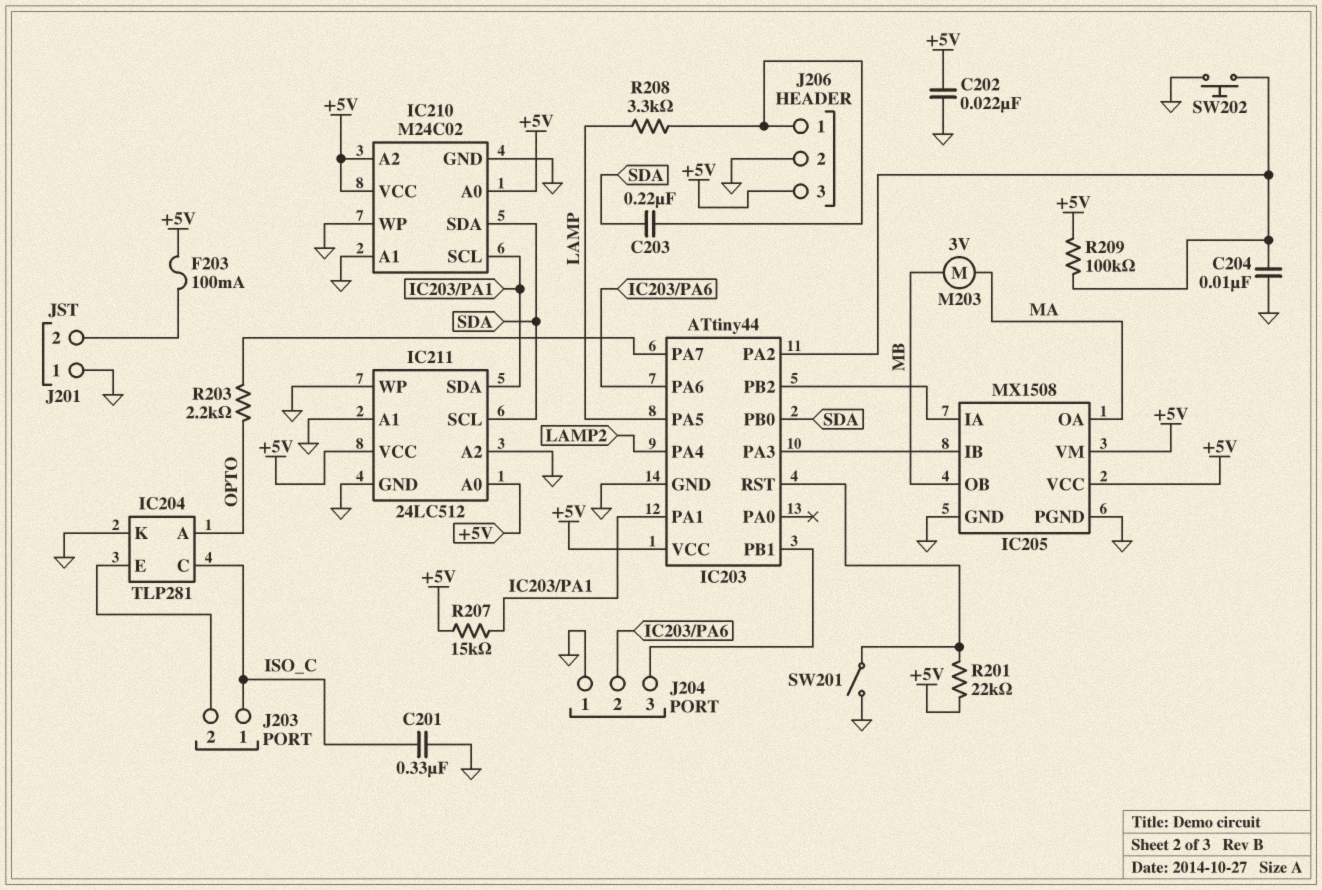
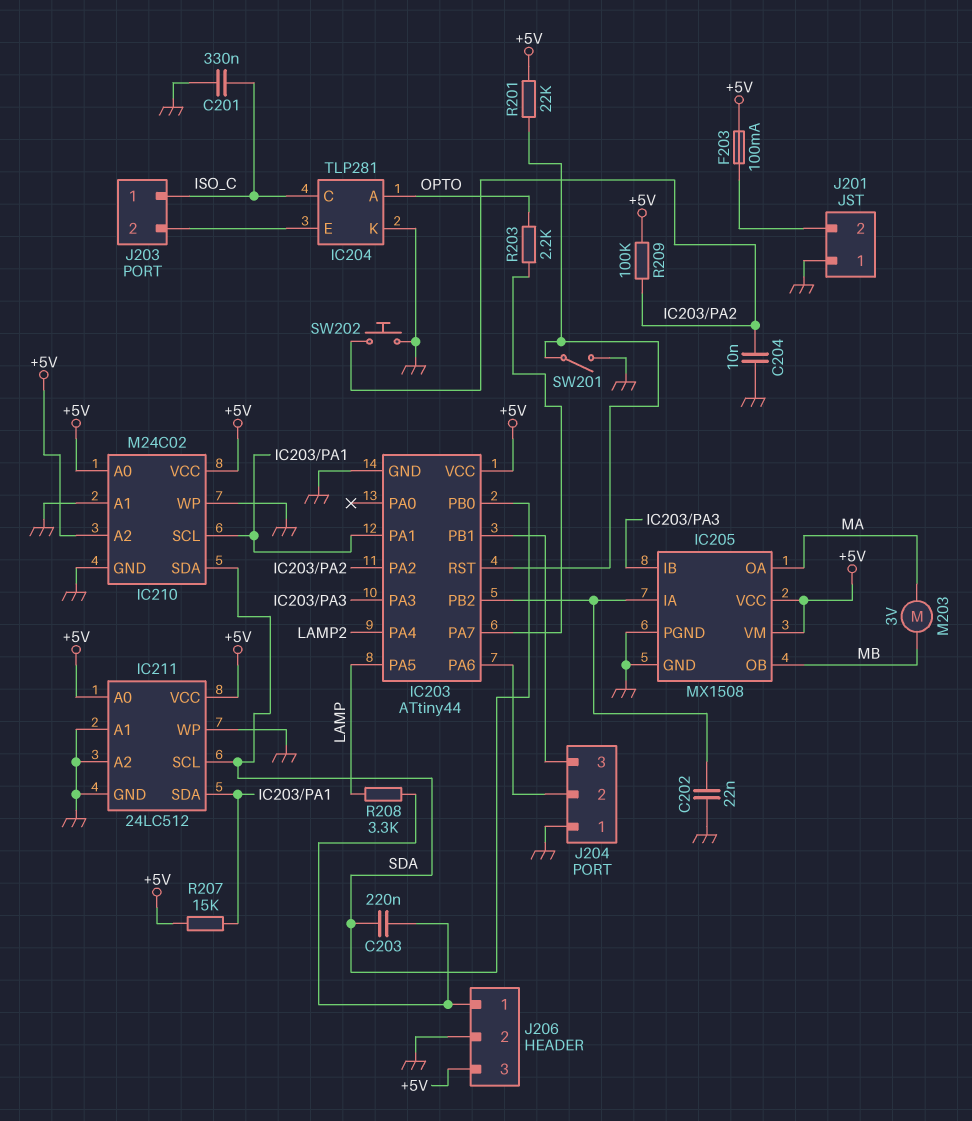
C202: 22nF (+5V, GND) -> 22nF (GND, IC203/PB2)

